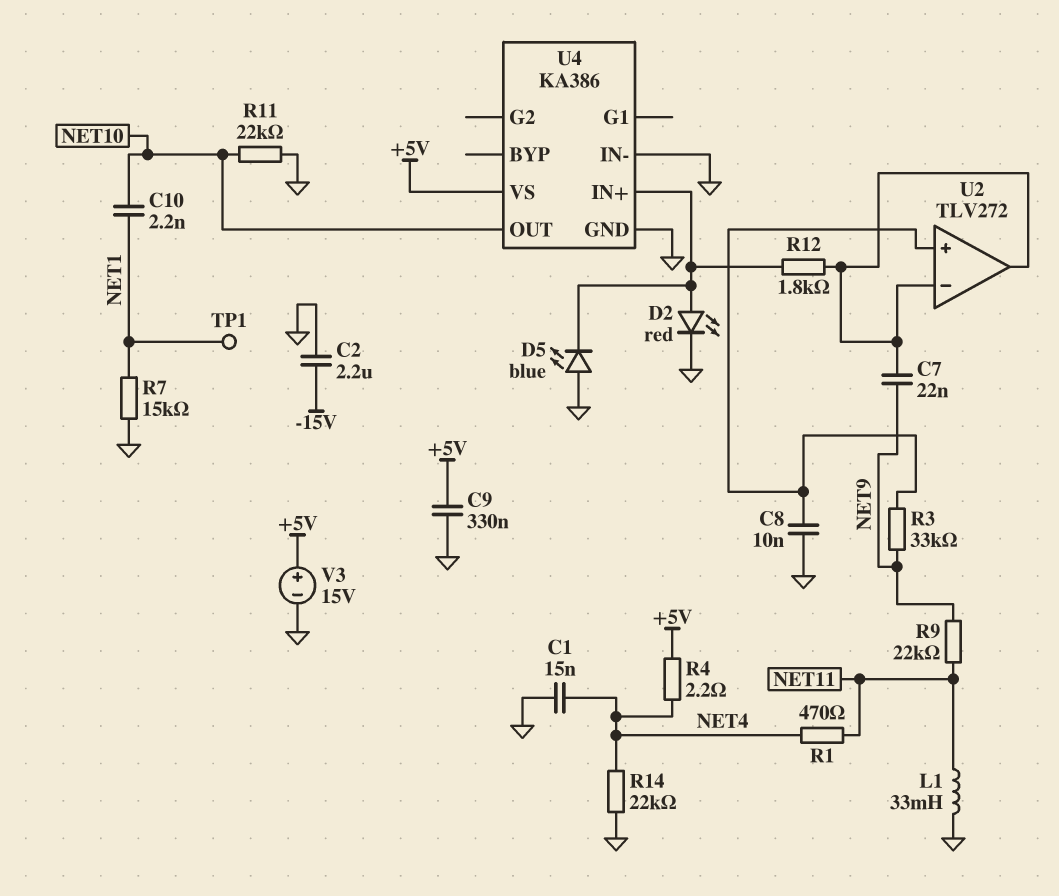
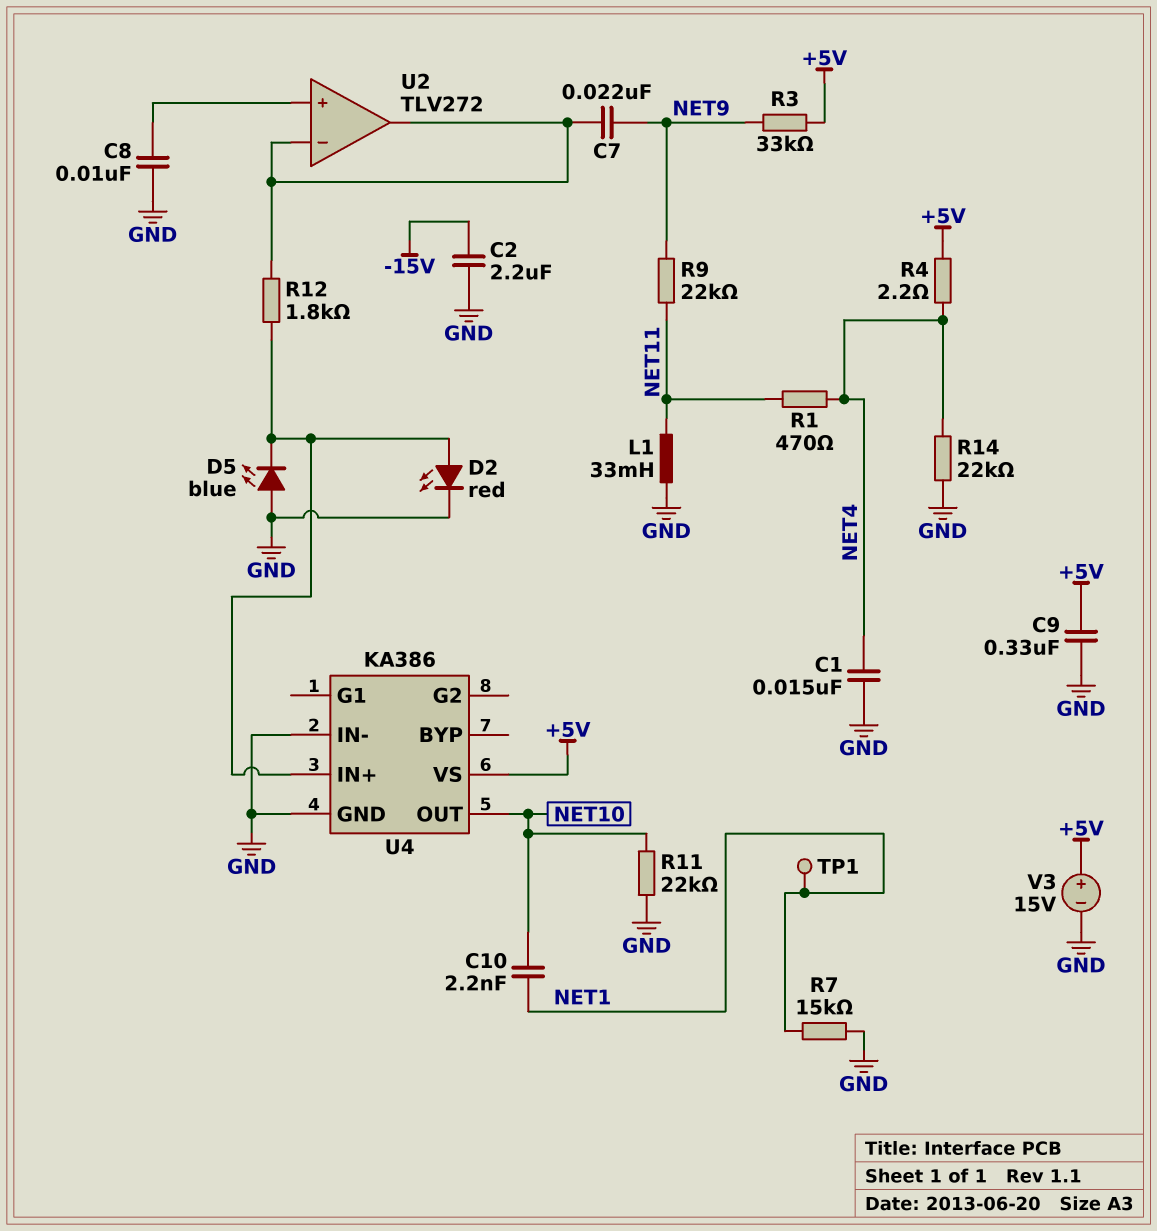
R3: 33k (NET9, U2/in+) -> 33k (+5V, NET9)

